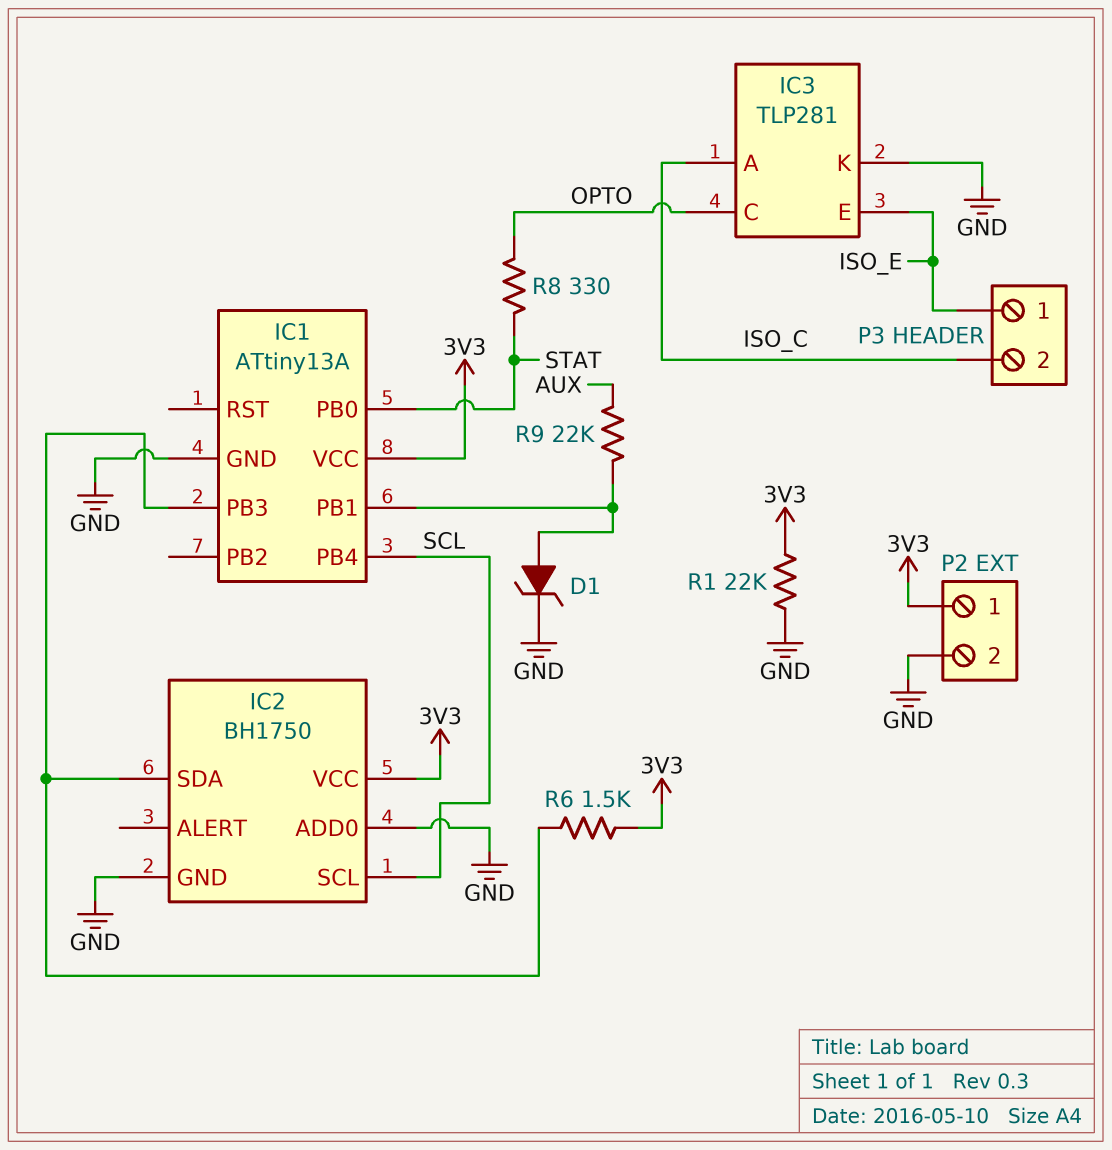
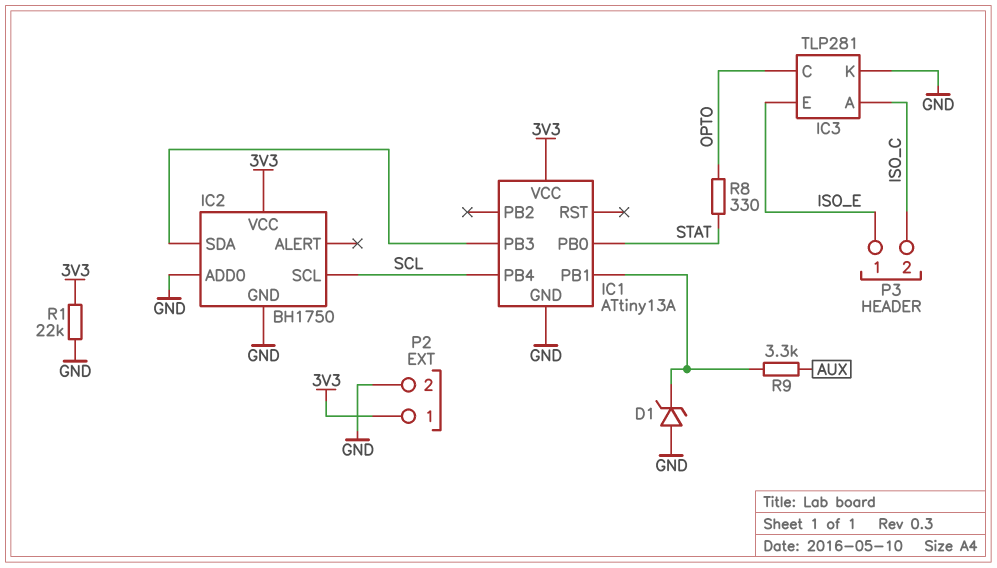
D1: zener (A IC1/PB1, K GND) -> zener (A GND, K IC1/PB1)
R6: 1.5k (3V3, IC1/PB3) -> none
R9: 22k (AUX, IC1/PB1) -> 3.3k (AUX, IC1/PB1)

